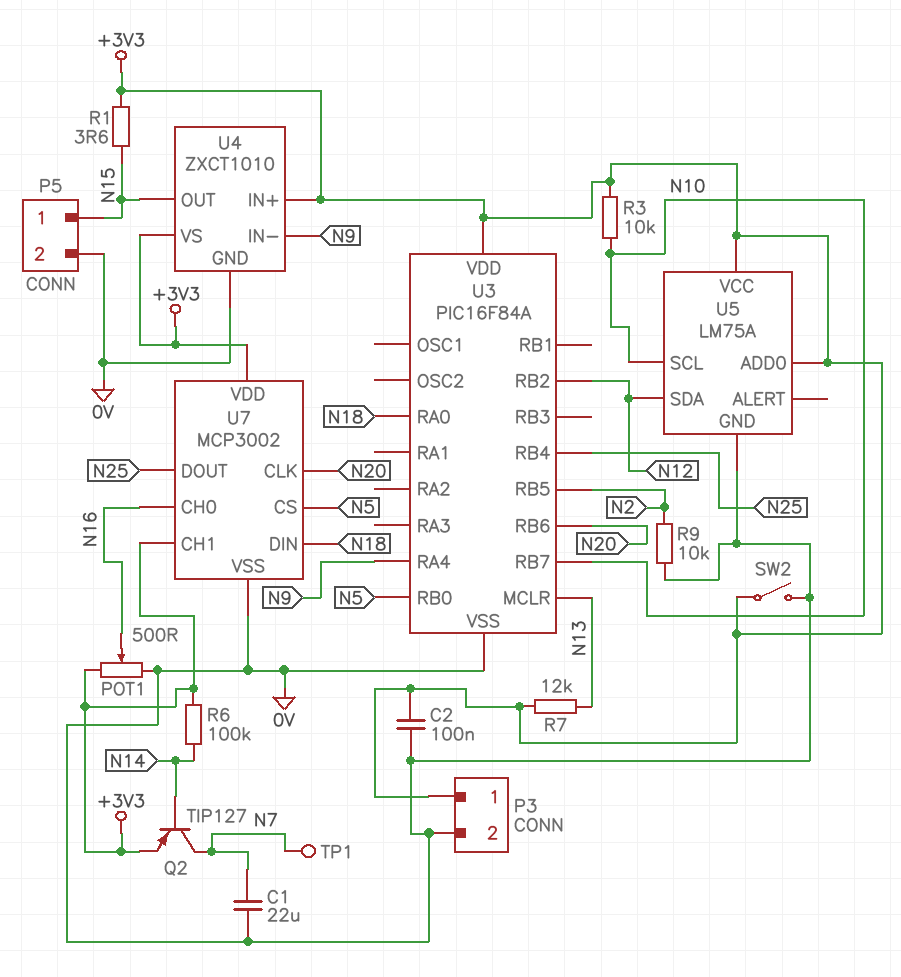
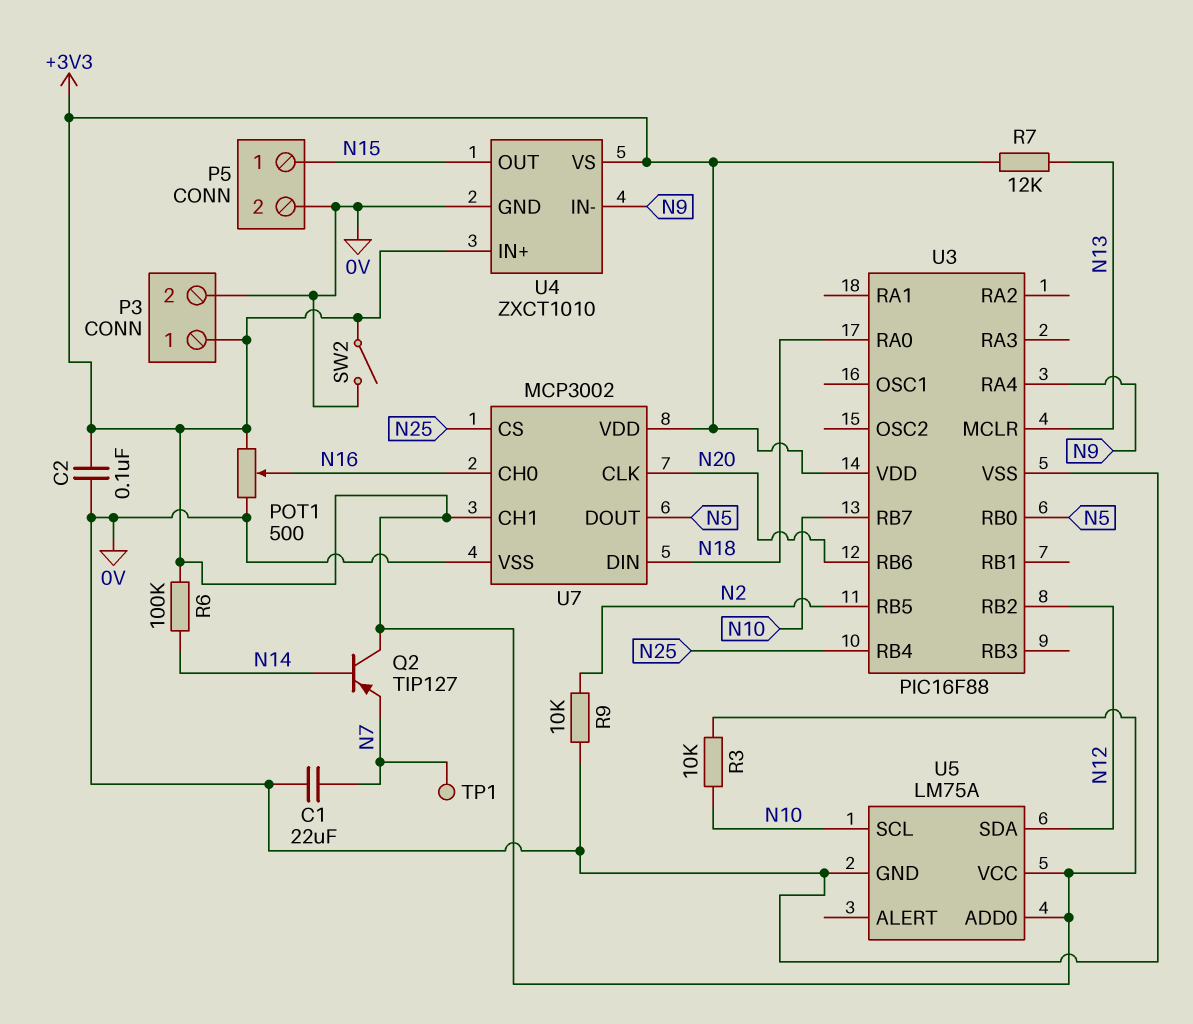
Q2: PNP TIP127 (B N14, C N7, E +3V3) -> PNP TIP127 (B N14, C +3V3, E N7)
R1: 3.6 (+3V3, N15) -> none
U3: PIC16F84A -> PIC16F88
U7 pin CS: N5 -> N25
U7 pin DOUT: N25 -> N5

